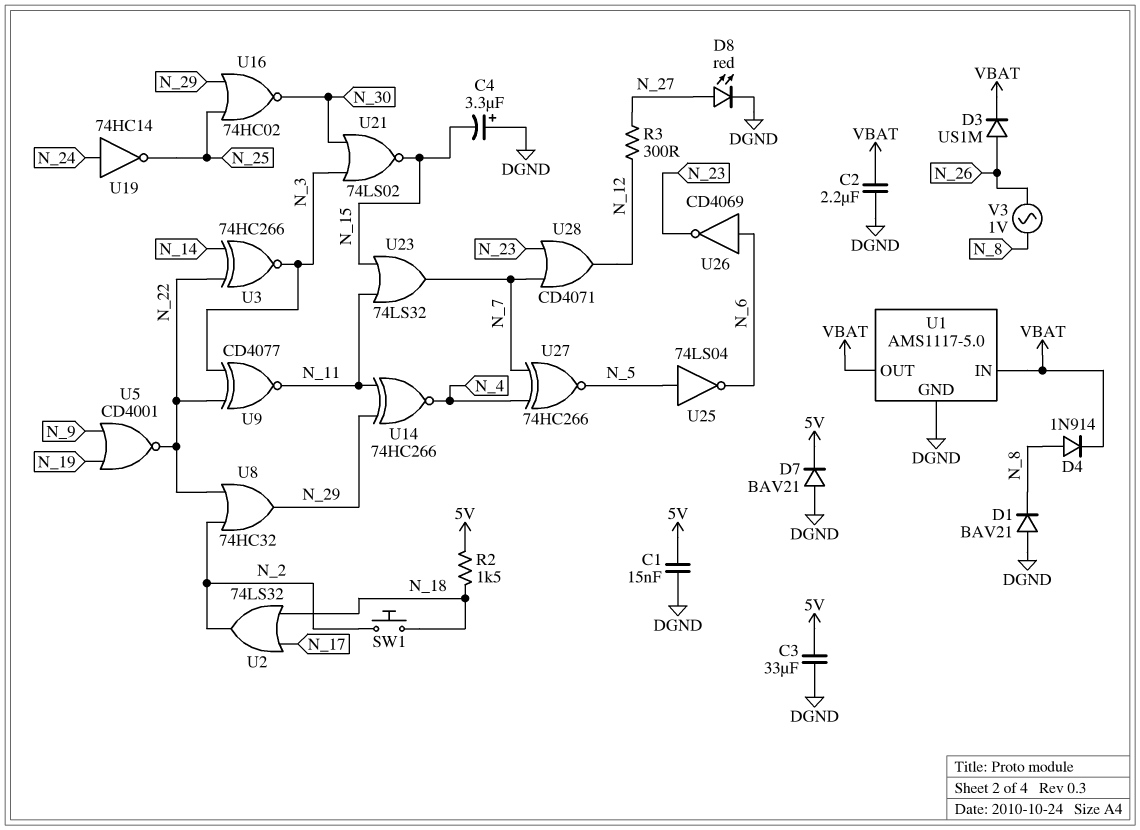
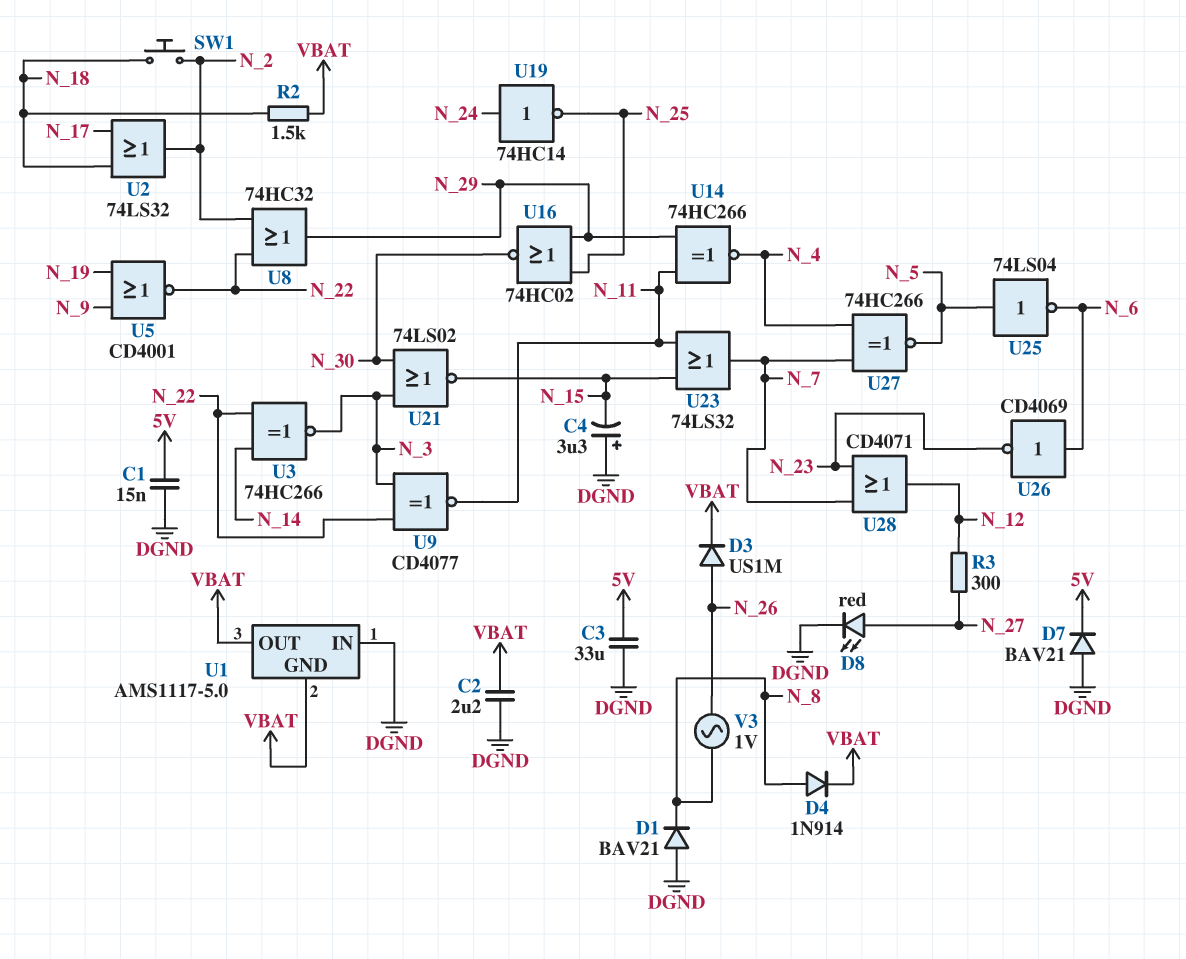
R2: 1.5k (5V, N_18) -> 1.5k (N_18, VBAT)
U1 pin GND: DGND -> VBAT
U1 pin IN: VBAT -> DGND

